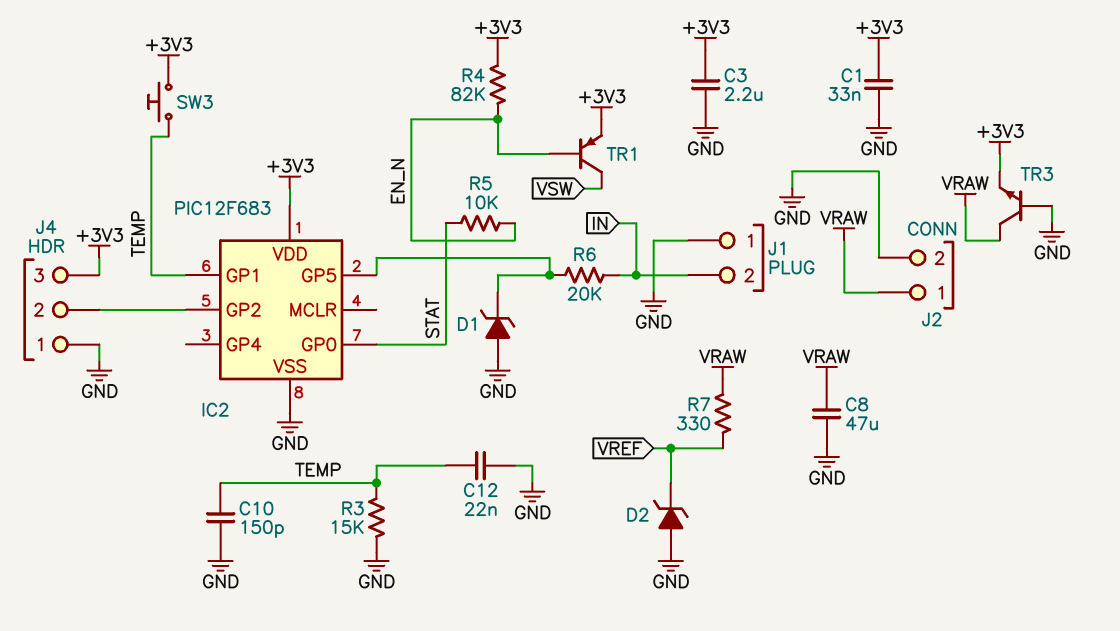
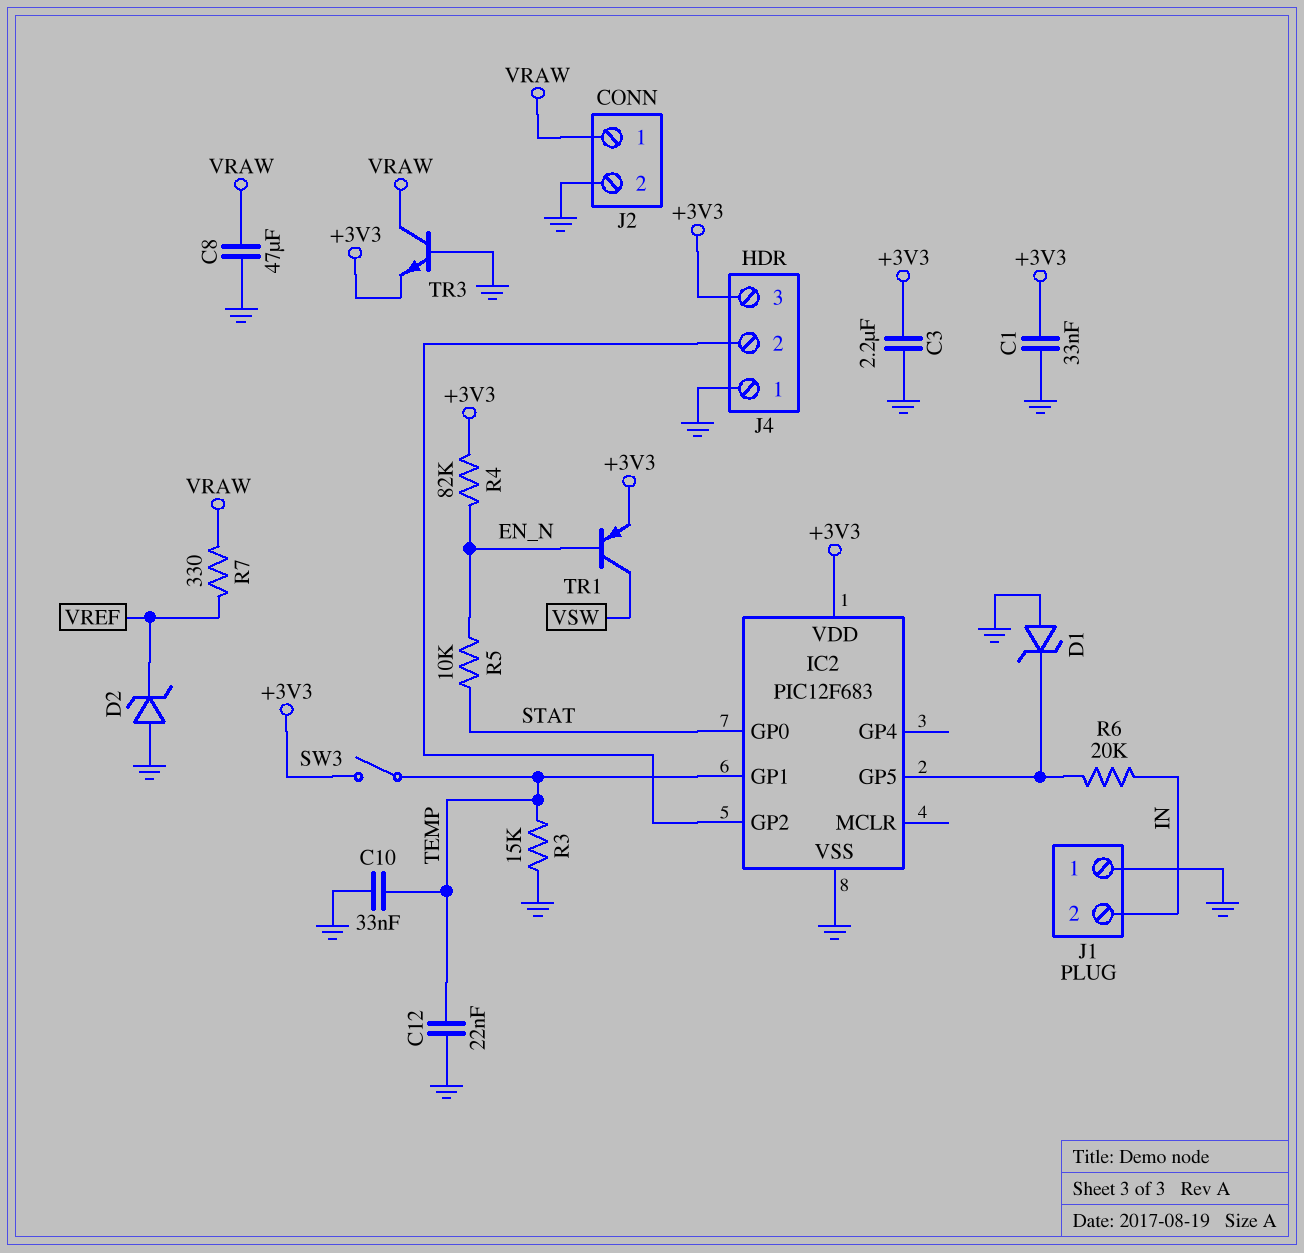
C10: 150pF (GND, TEMP) -> 33nF (GND, TEMP)
SW3: button (+3V3, TEMP) -> switch (+3V3, TEMP)

